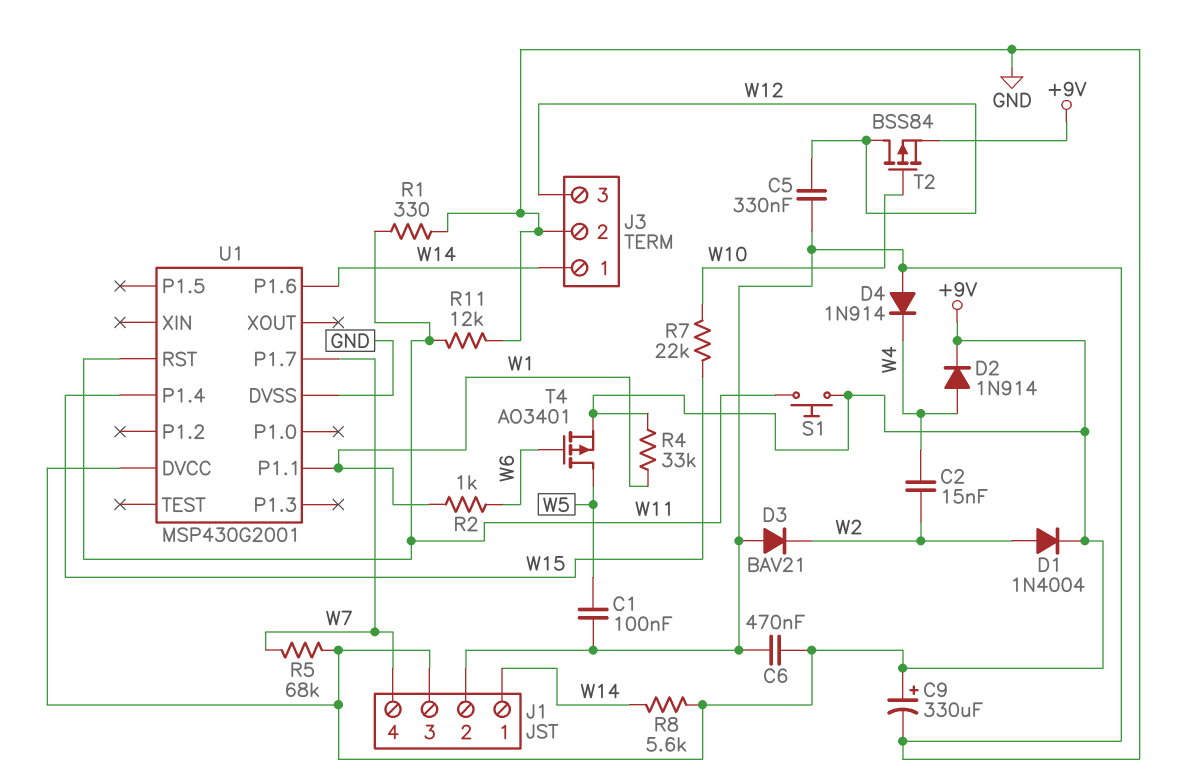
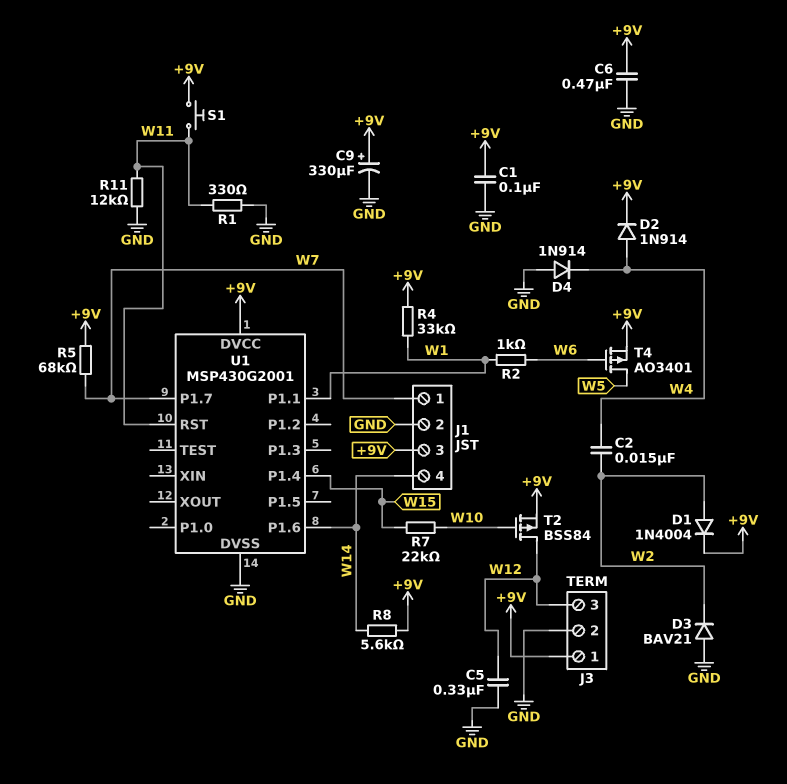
C1: 100nF (GND, W5) -> 100nF (+9V, GND)
J1 pin 1: W14 -> W7
J1 pin 4: W7 -> W14
J3 pin 1: W14 -> +9V

